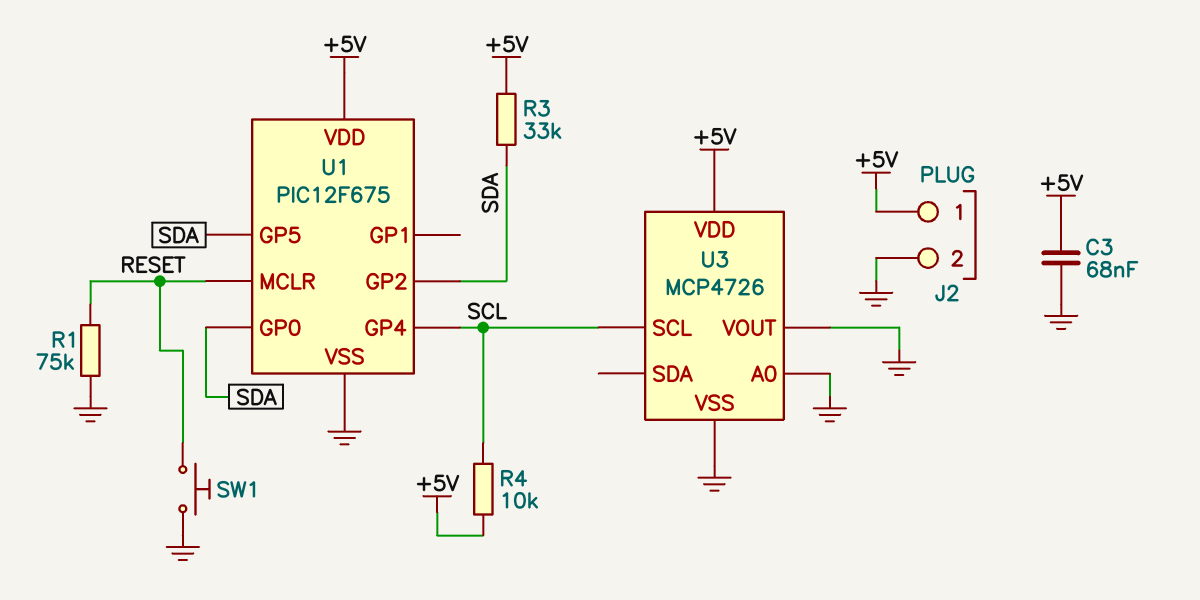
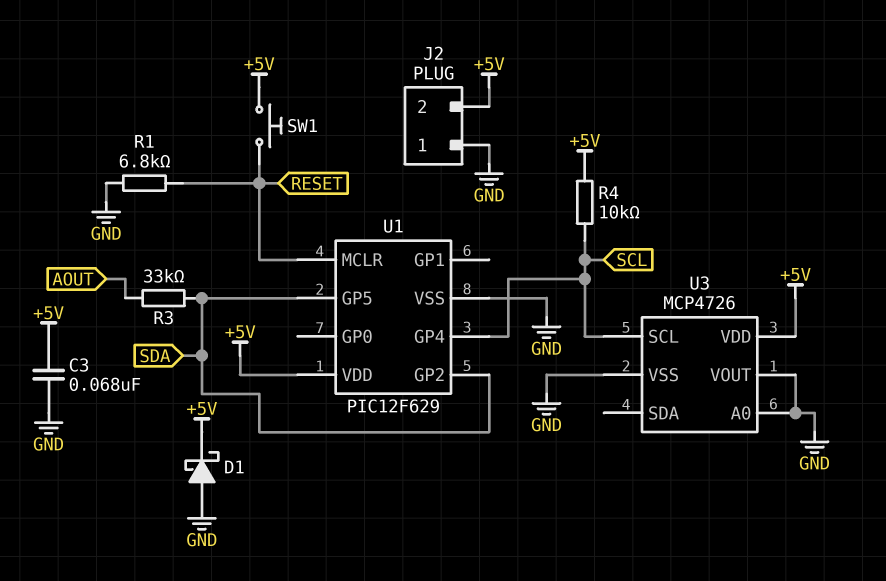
D1: none -> schottky (A GND, K +5V)
J2 pin 1: +5V -> GND
J2 pin 2: GND -> +5V
R1: 75k (GND, RESET) -> 6.8k (GND, RESET)
R3: 33k (+5V, SDA) -> 33k (AOUT, SDA)
SW1: button (GND, RESET) -> button (+5V, RESET)
U1: PIC12F675 -> PIC12F629
U1 pin GP0: SDA -> none

